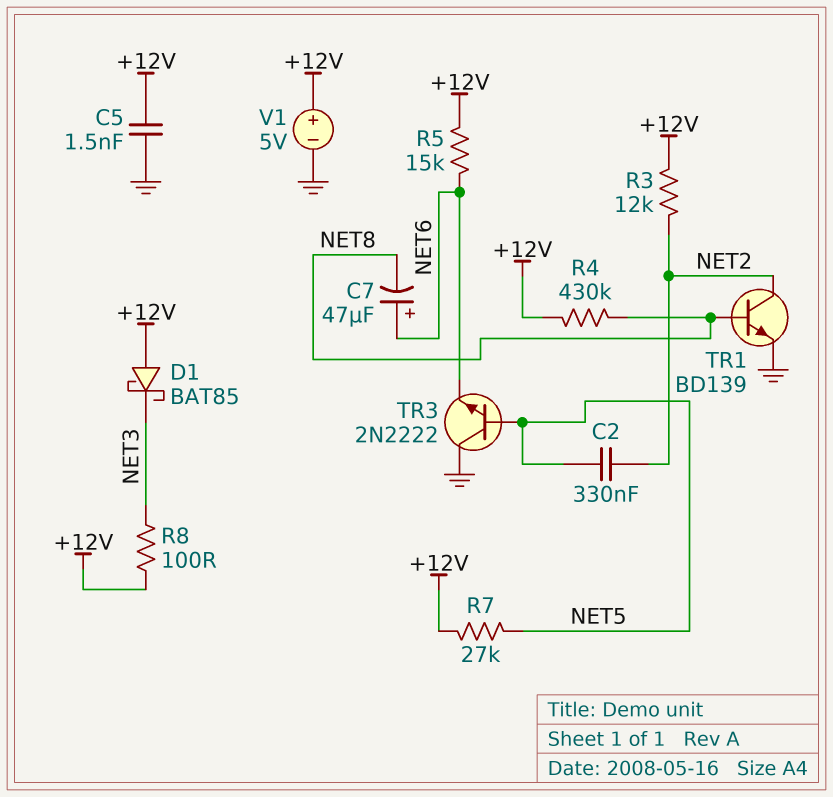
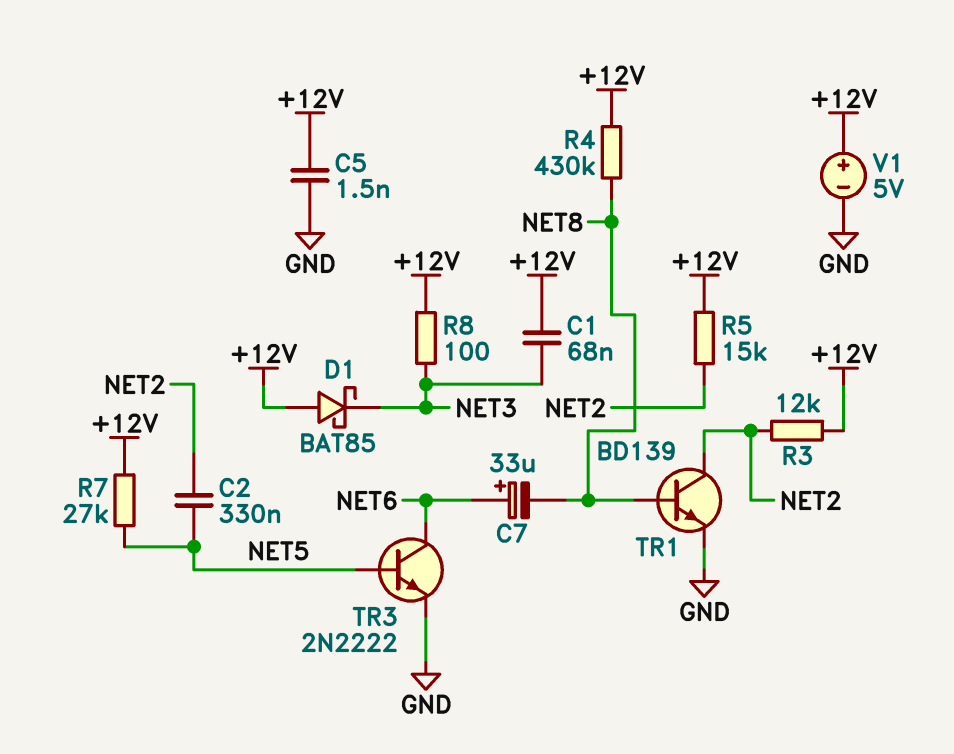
C1: none -> 68nF (+12V, NET3)
C7: 47uF (plus NET6, minus NET8) -> 33uF (plus NET6, minus NET8)
R5: 15k (+12V, NET6) -> 15k (+12V, NET2)
TR3: NPN 2N2222 (B NET5, C GND, E NET6) -> NPN 2N2222 (B NET5, C NET6, E GND)

